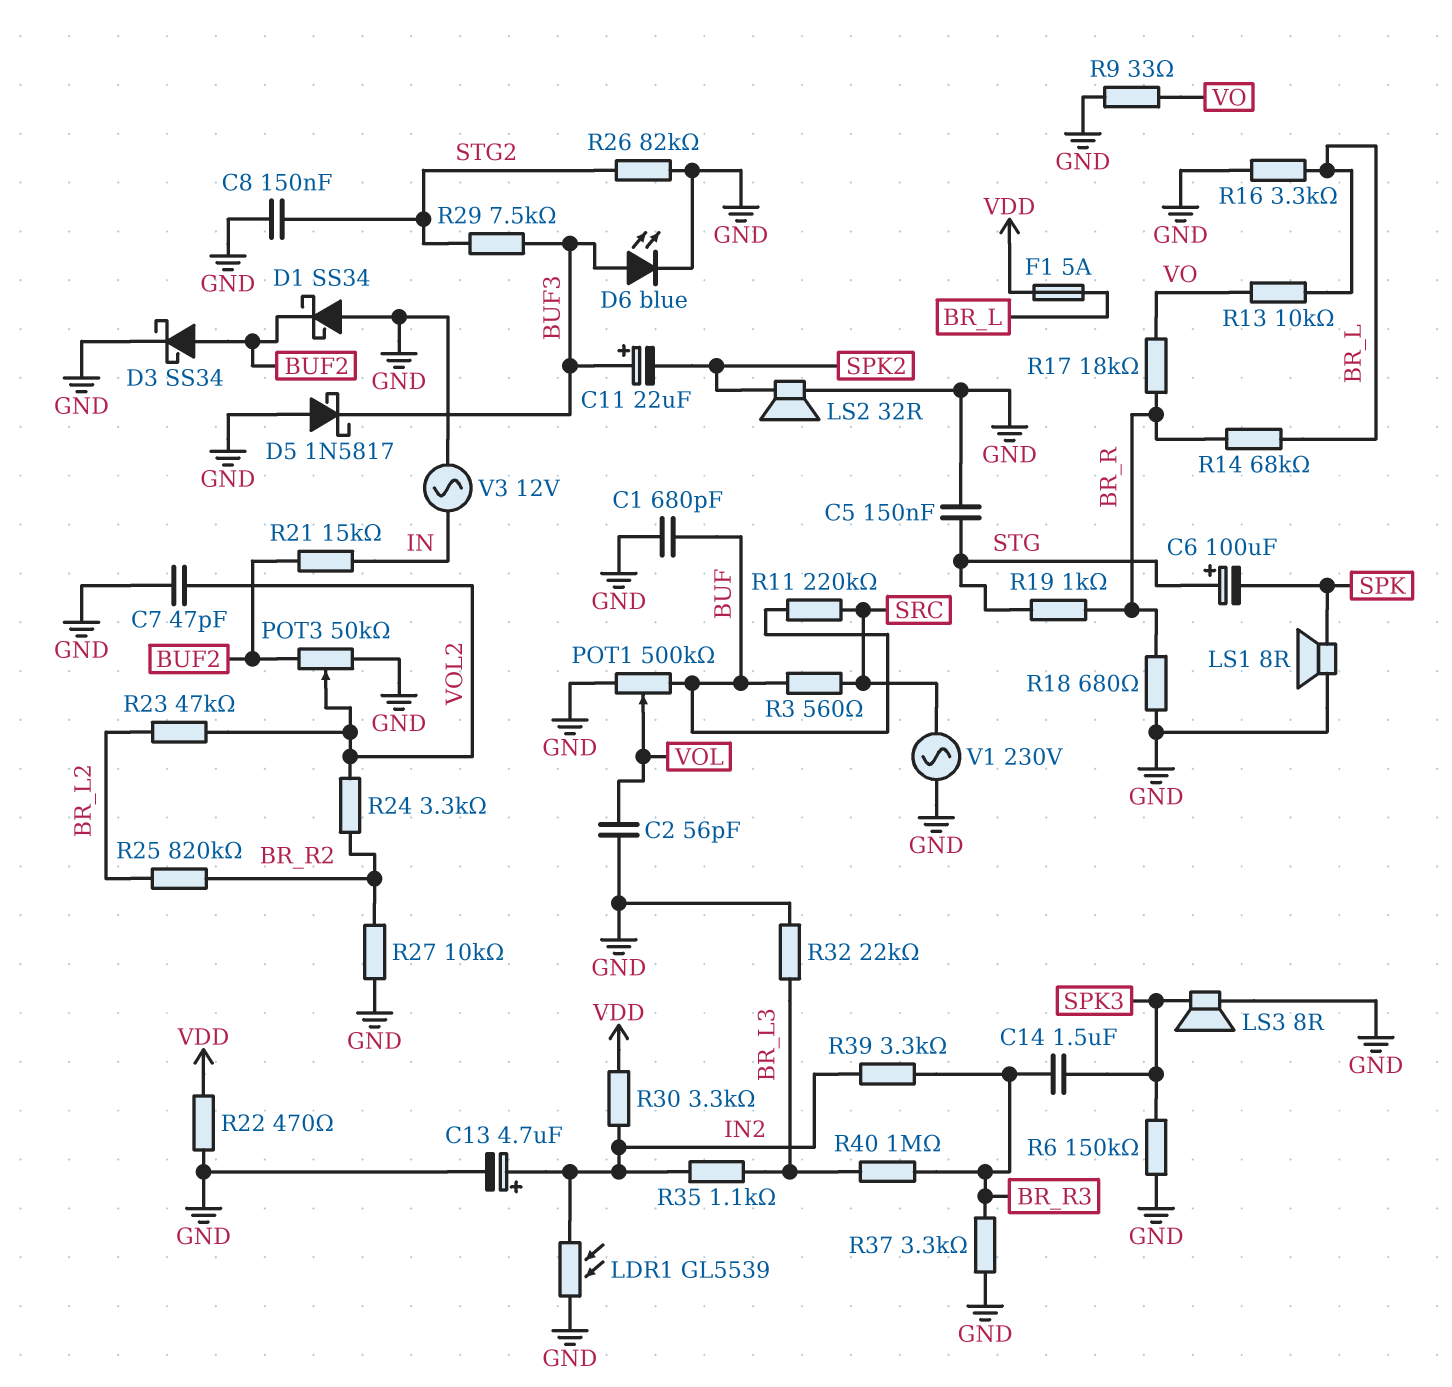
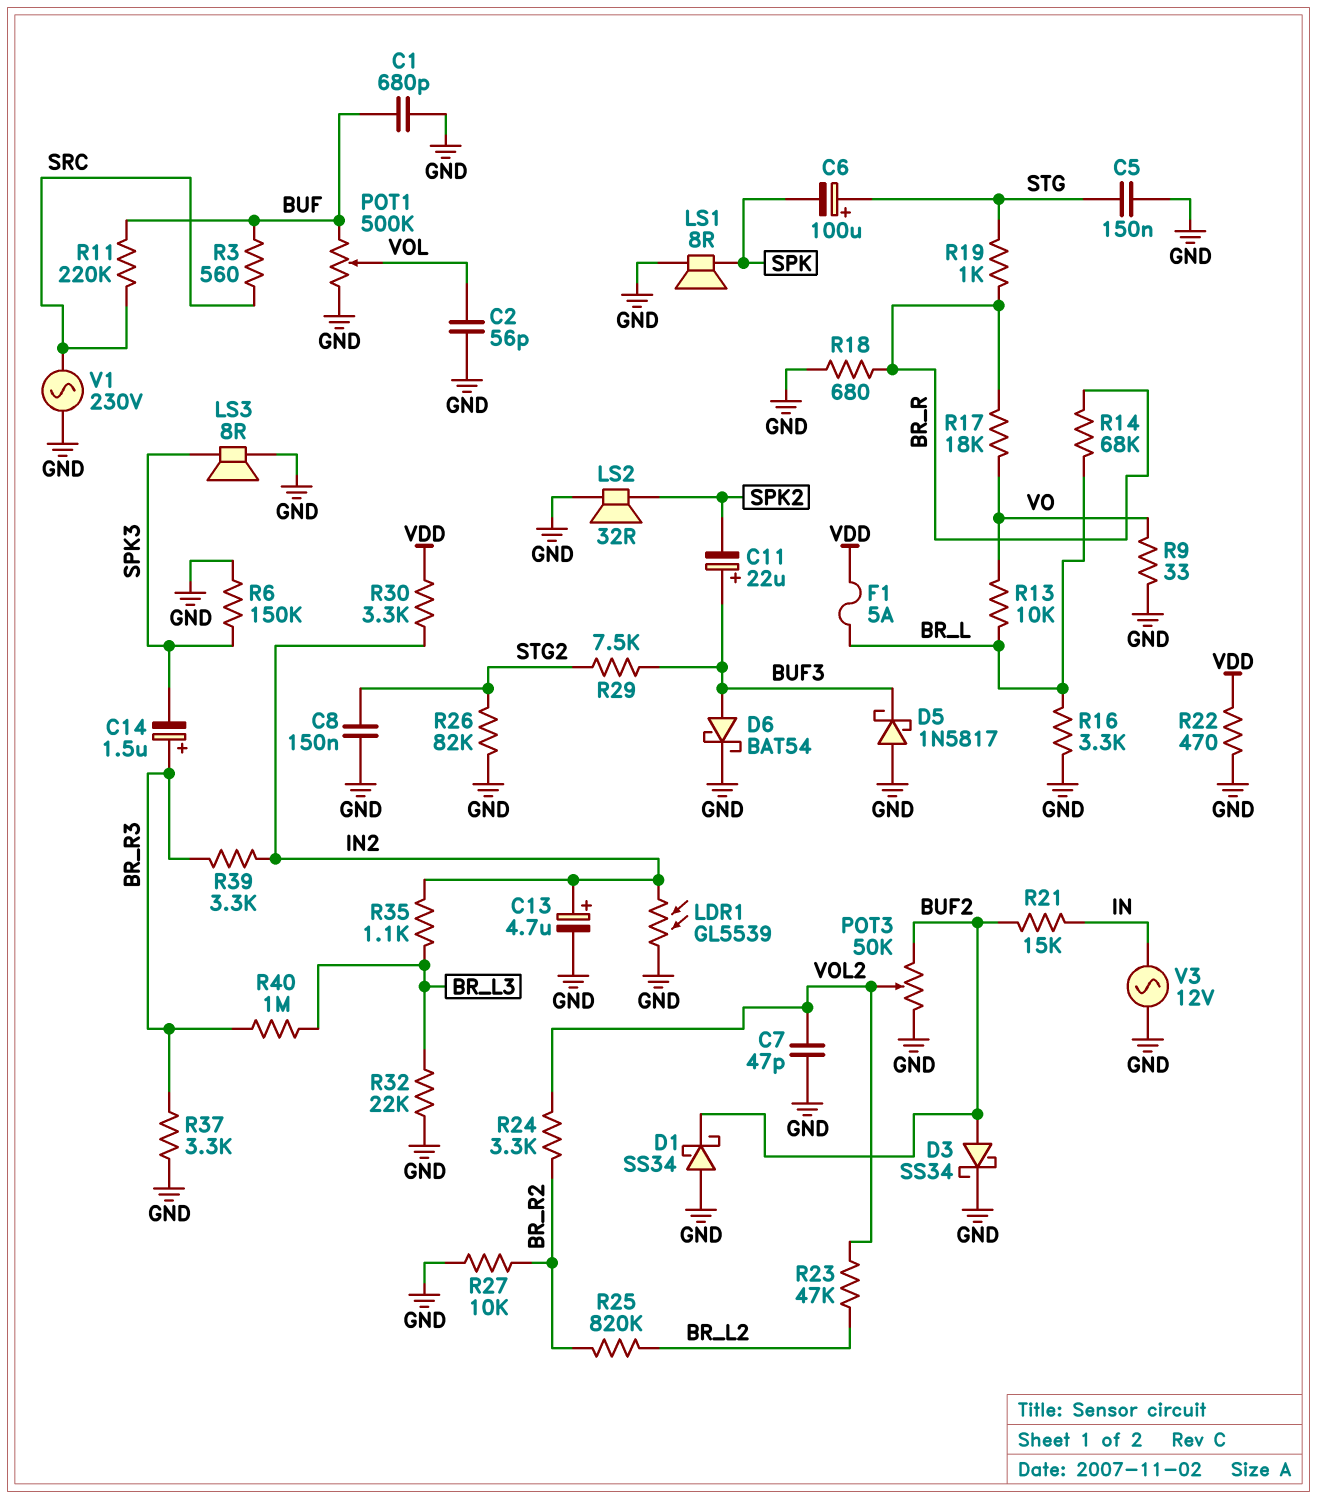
C14: 1.5uF (BR_R3, SPK3) -> 1.5uF (plus BR_R3, minus SPK3)
D6: LED blue (A BUF3, K GND) -> schottky BAT54 (A BUF3, K GND)

